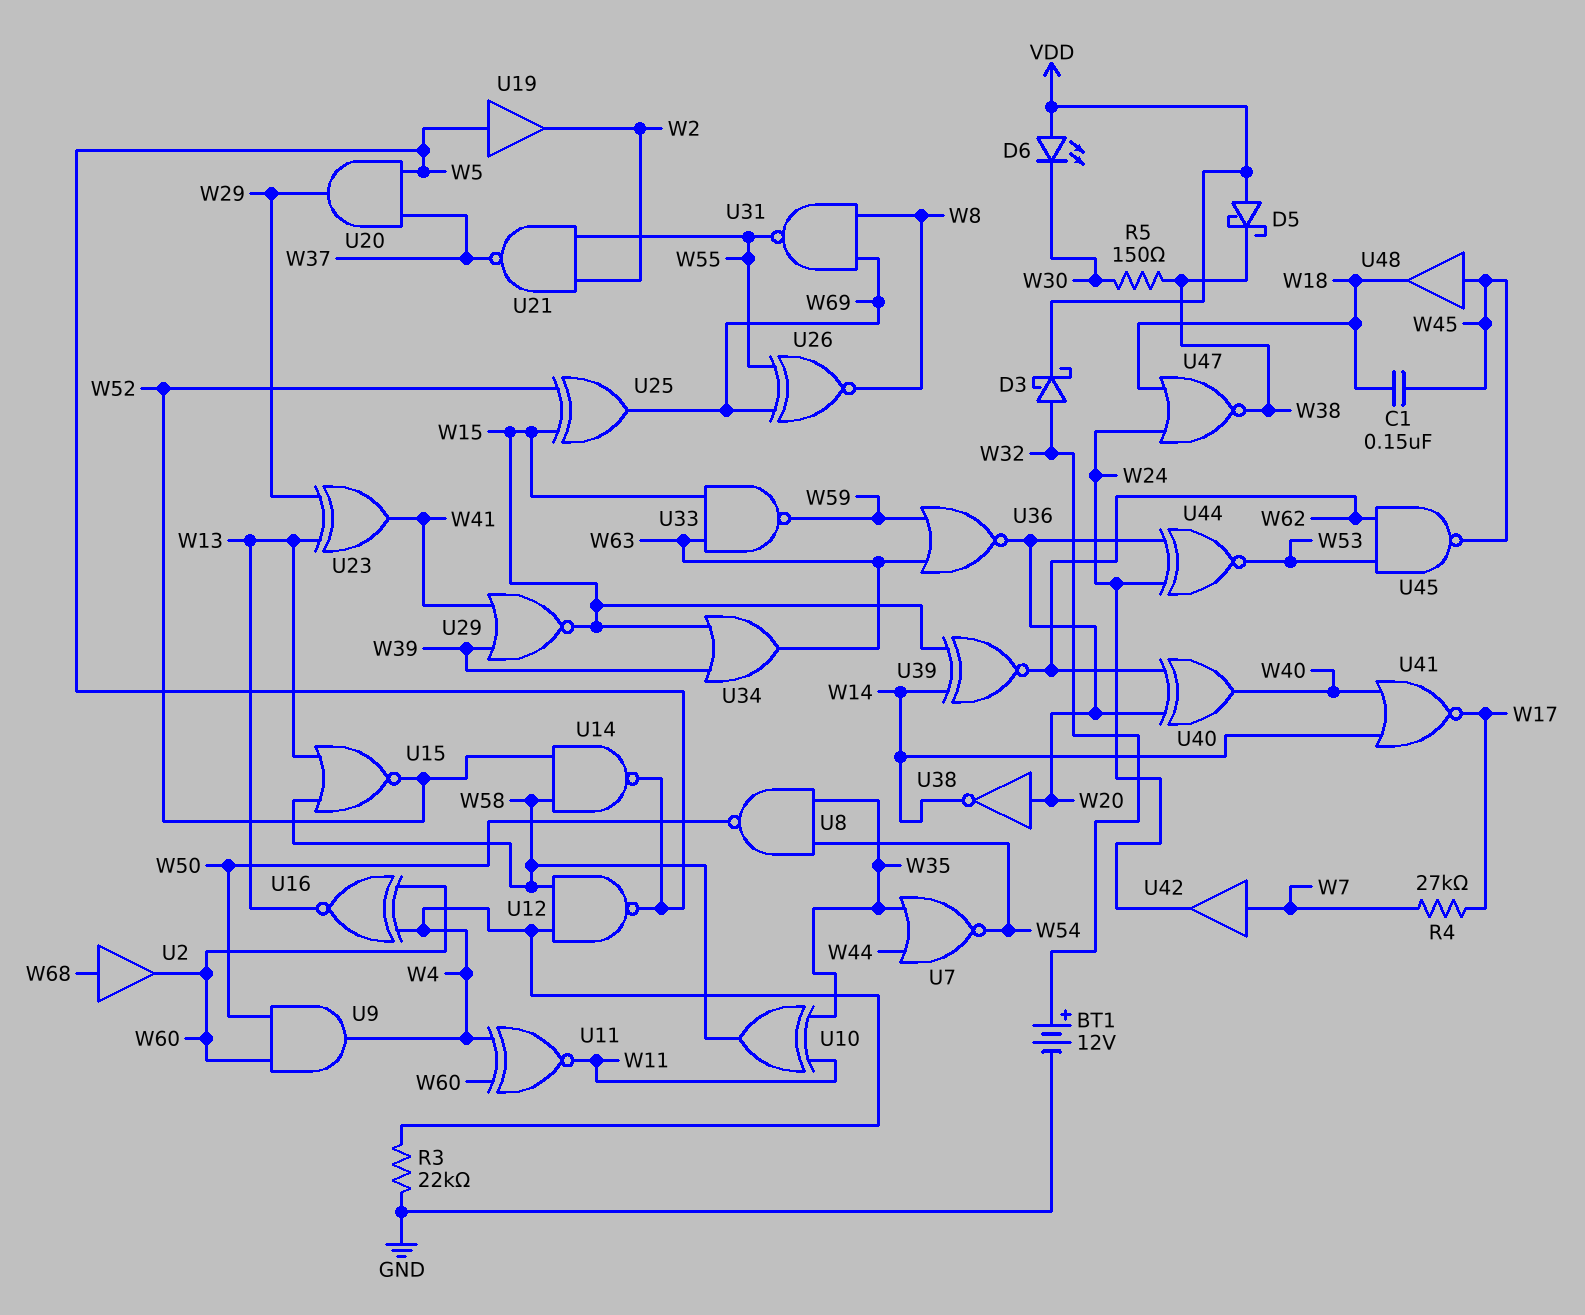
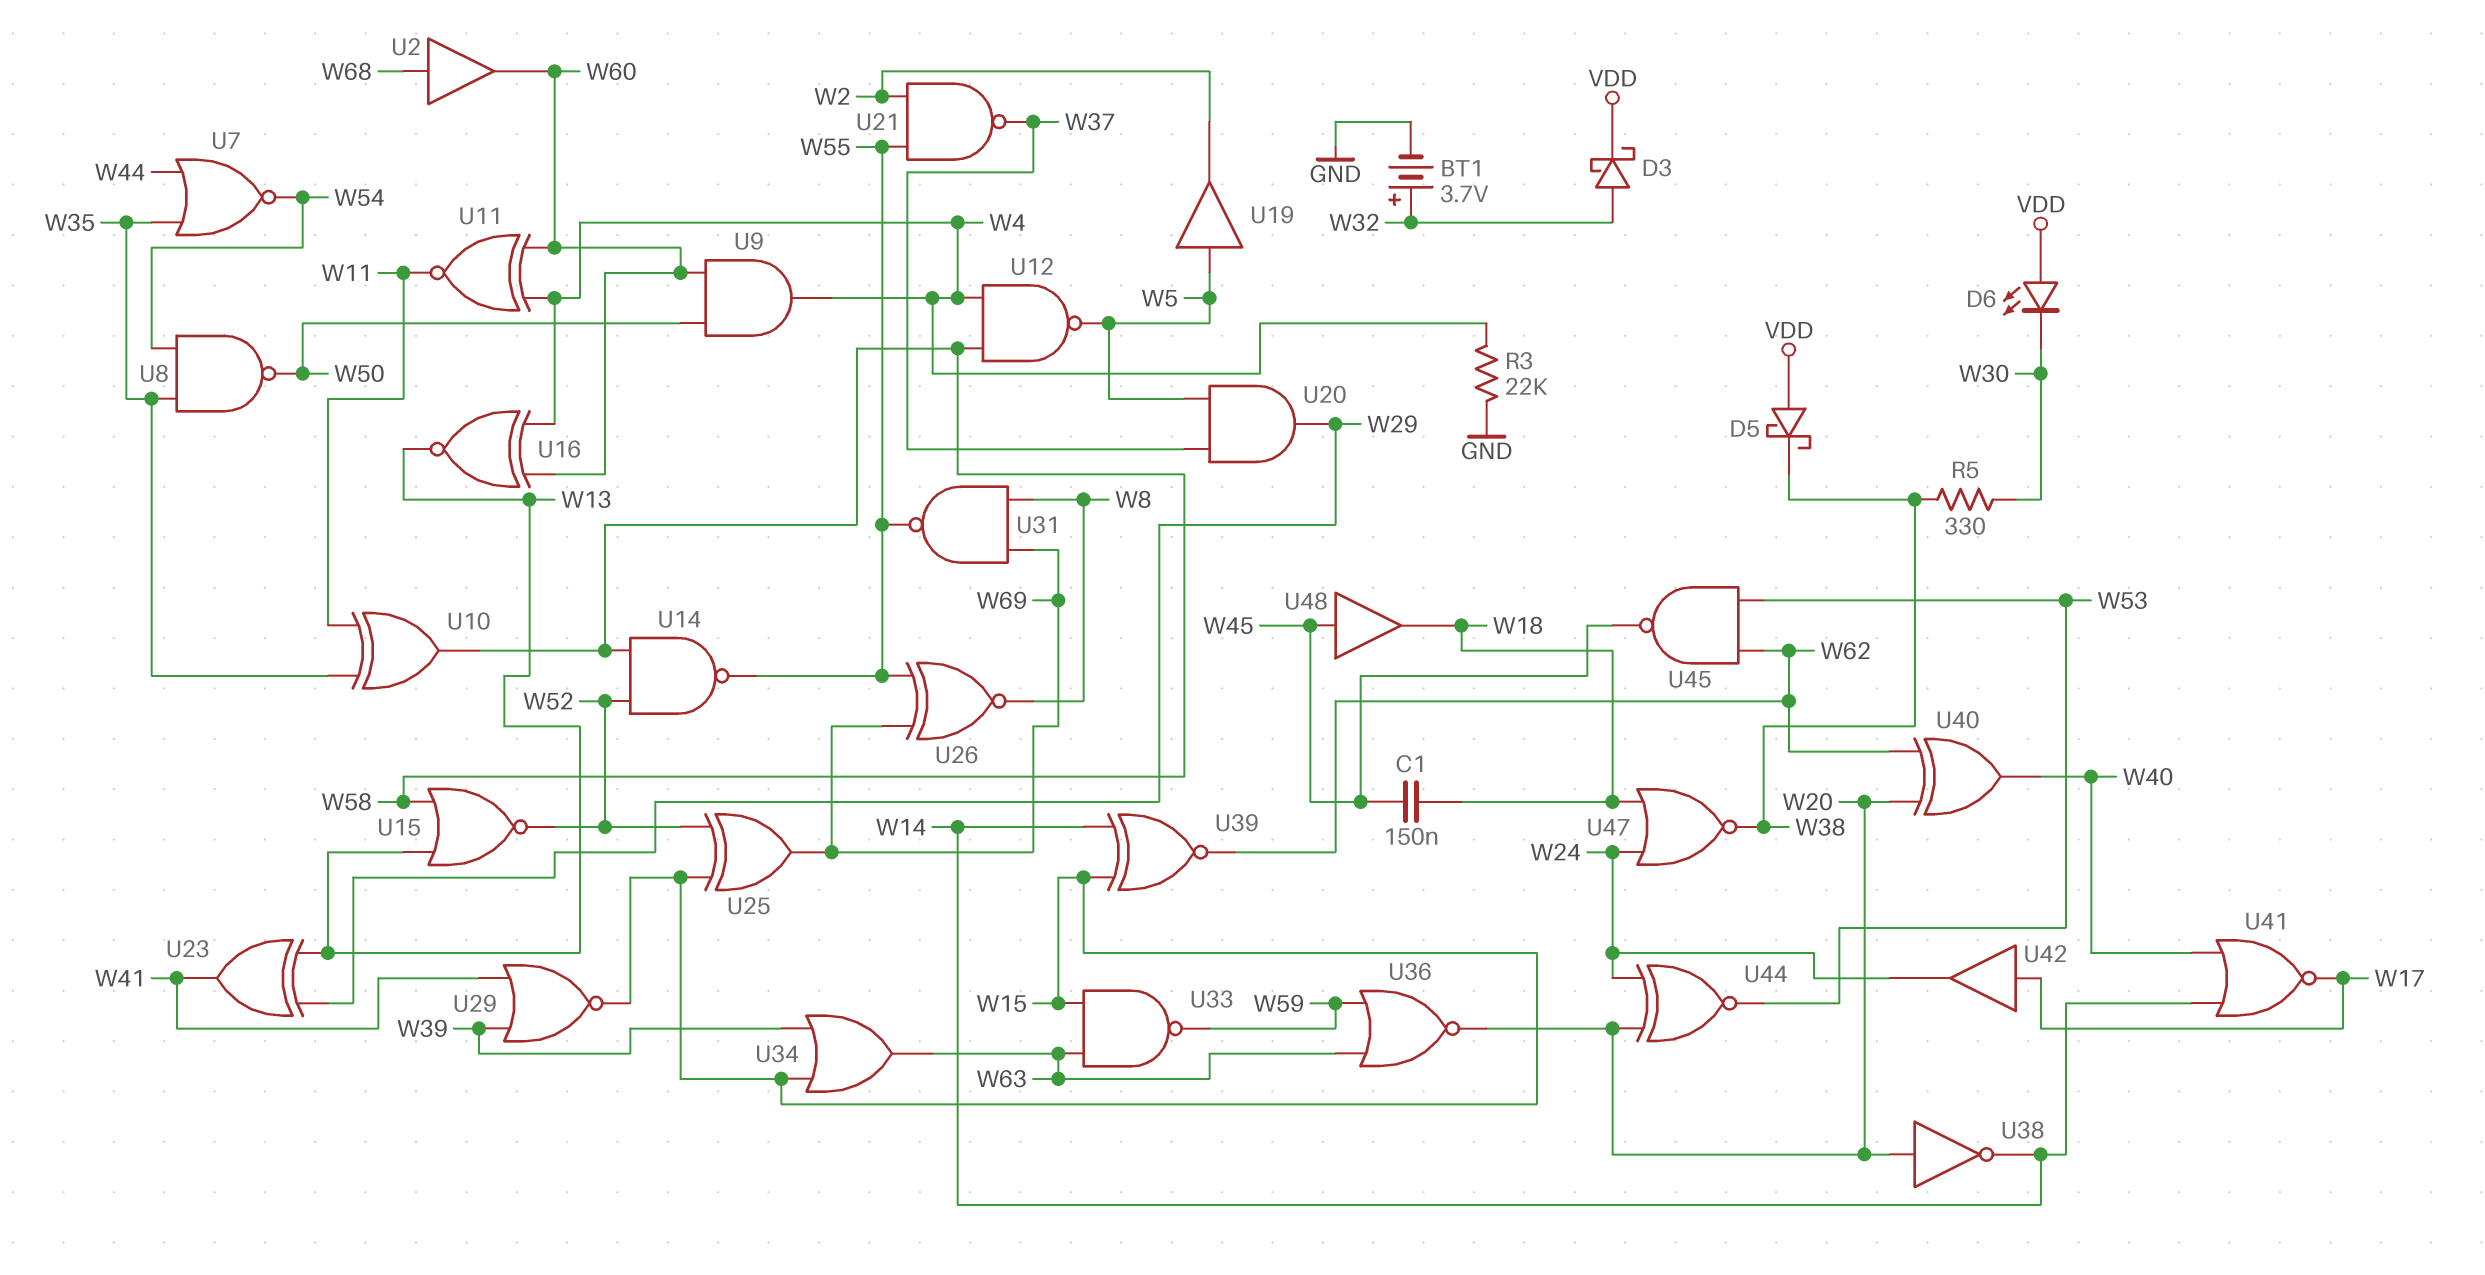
BT1: 12V (plus W32, minus GND) -> 3.7V (plus W32, minus GND)
R4: 27k (W7, W17) -> none
R5: 150 (W30, W38) -> 330 (W30, W38)
U14: NAND (in W52, in W58, out W5) -> NAND (in W52, in W58, out W55)
U42: buffer (in W7, out W24) -> buffer (in W17, out W24)

